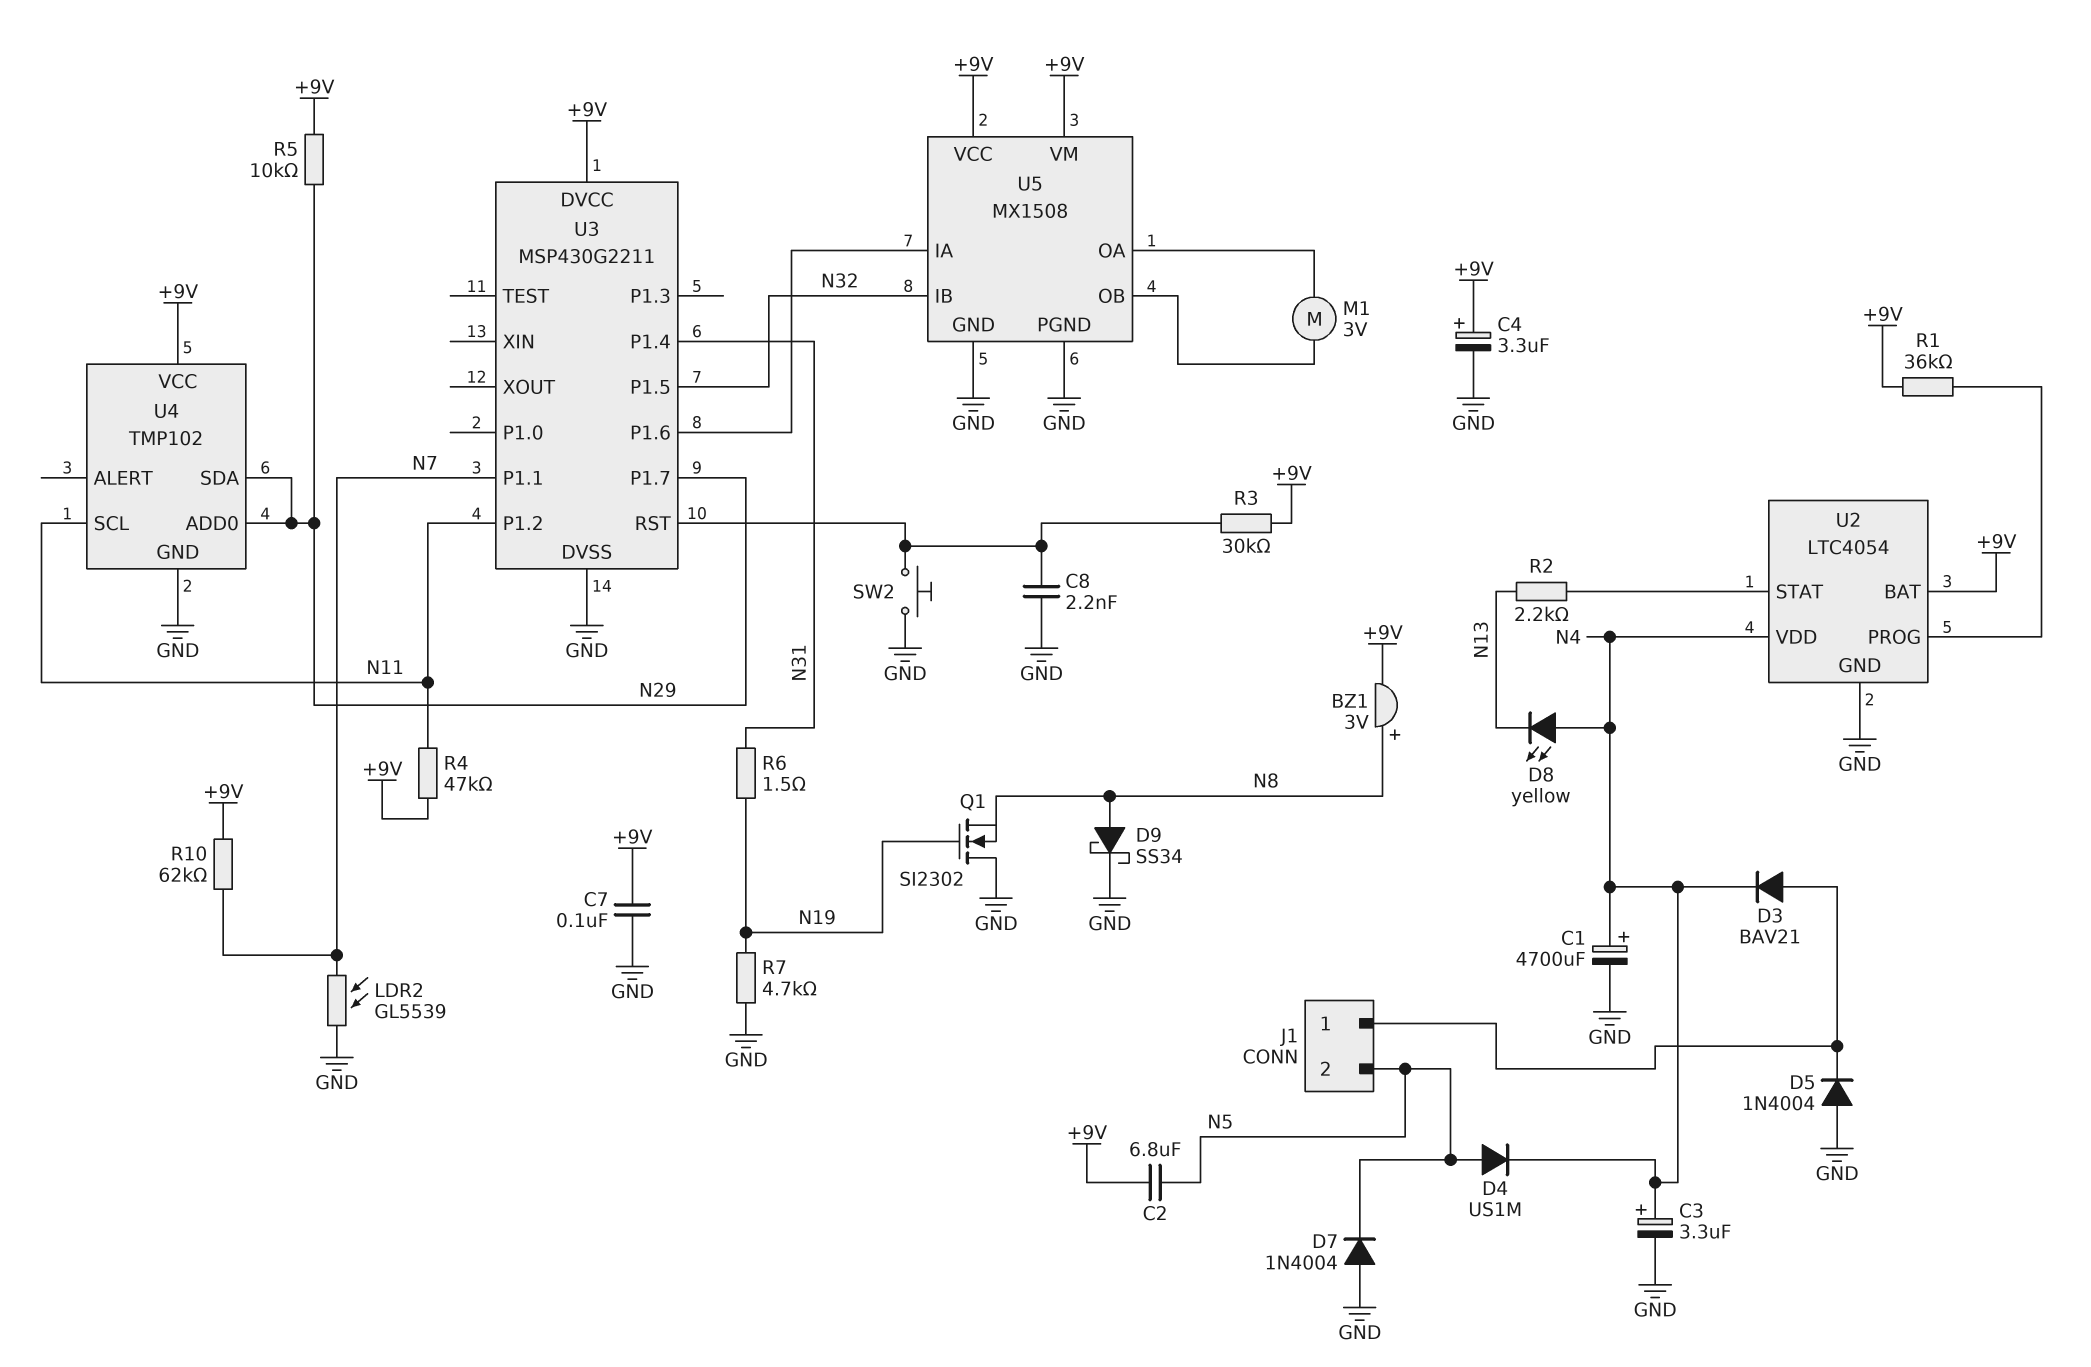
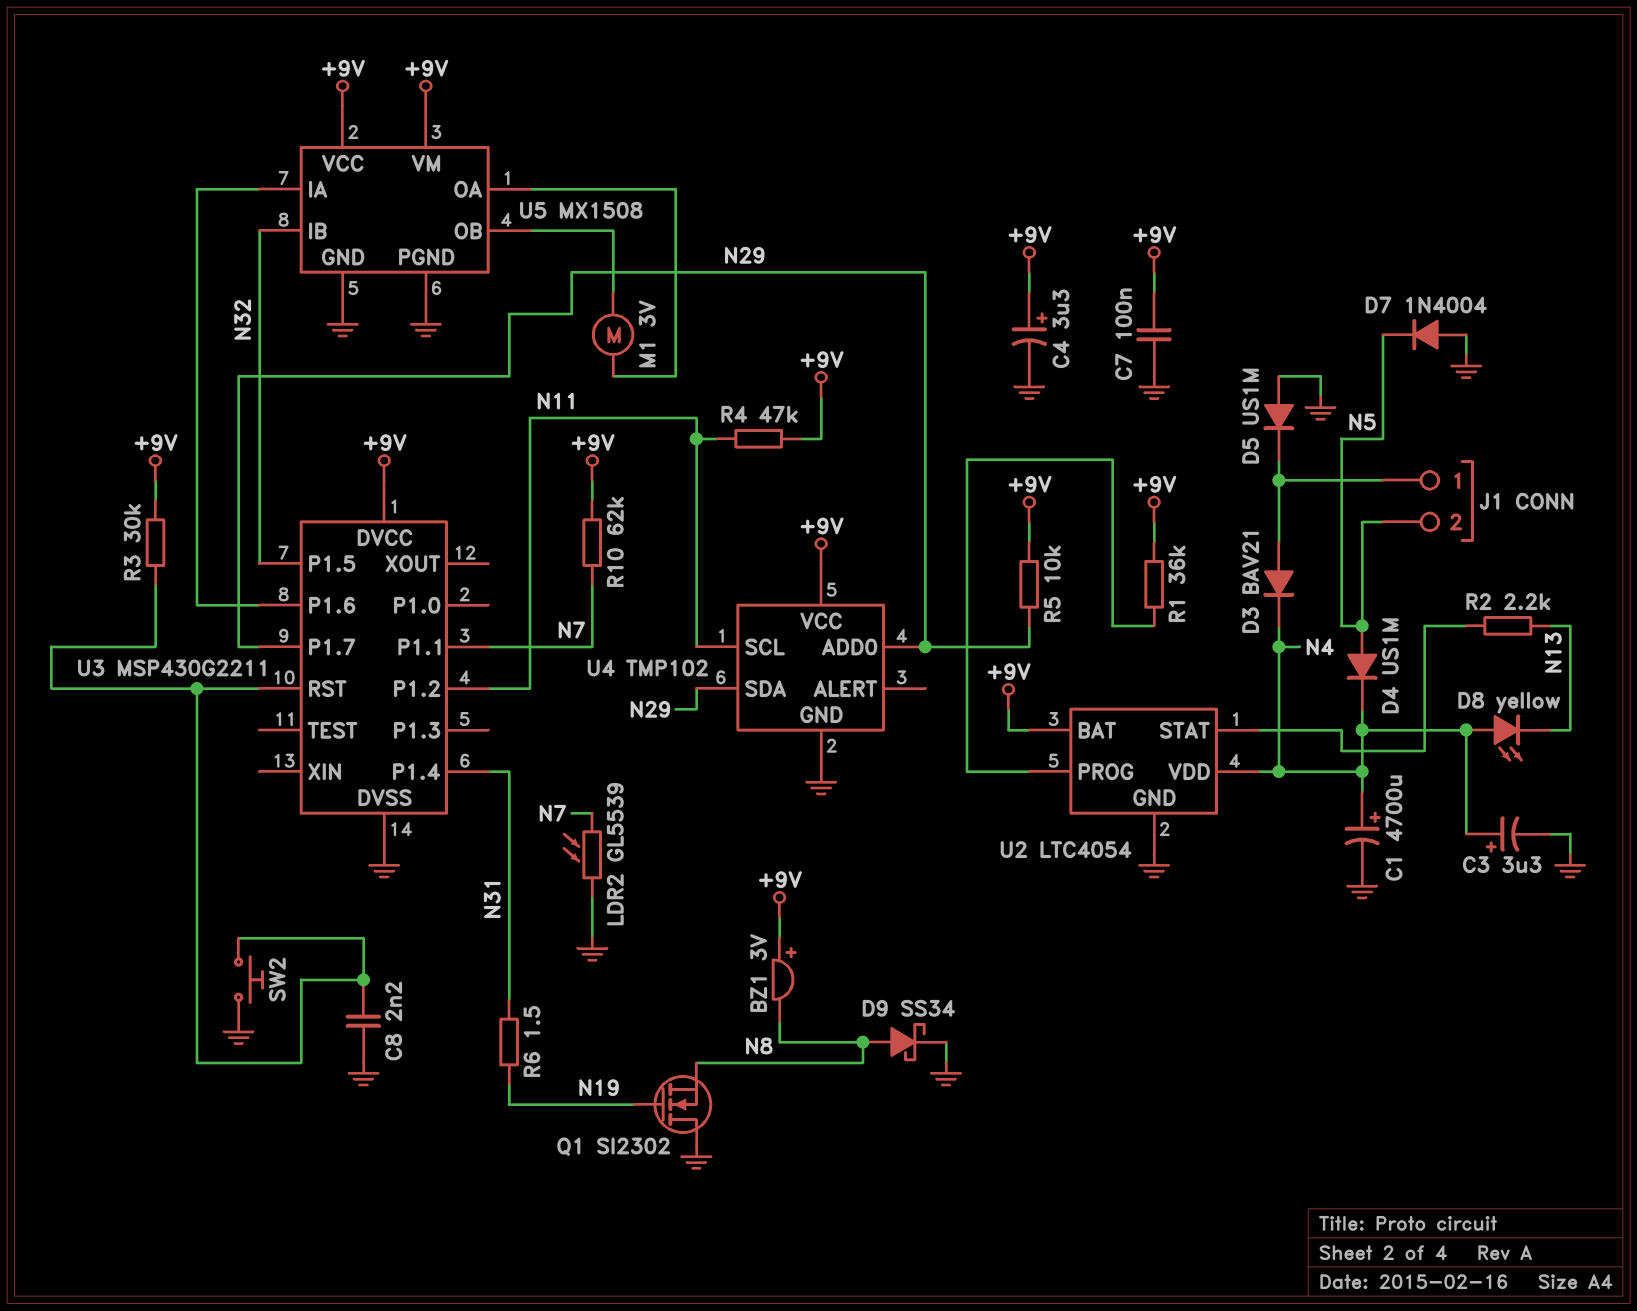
BZ1: buzzer 3V (plus N8, minus +9V) -> buzzer 3V (plus +9V, minus N8)
C2: 6.8uF (+9V, N5) -> none
D5: diode 1N4004 (A GND, K J1/1) -> diode US1M (A GND, K J1/1)
R7: 4.7k (GND, N19) -> none

